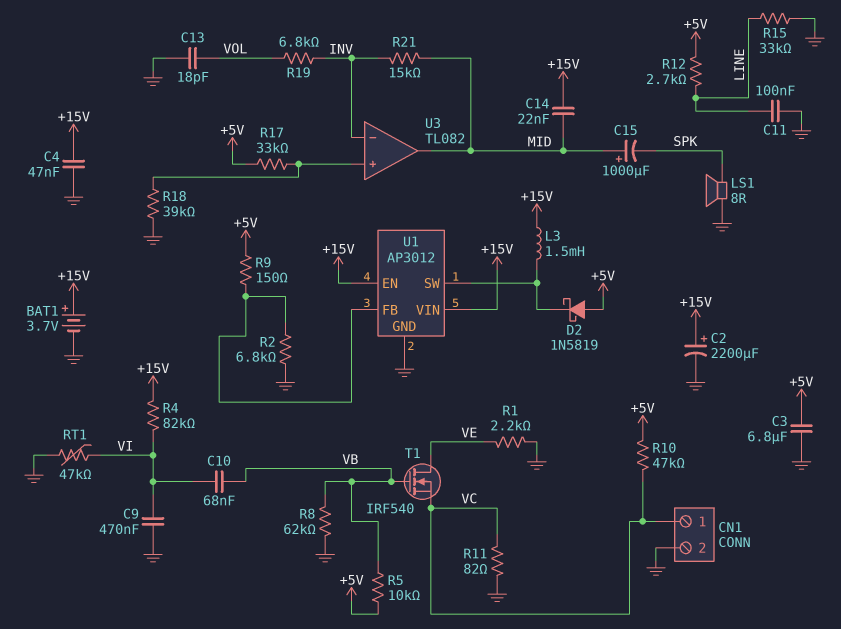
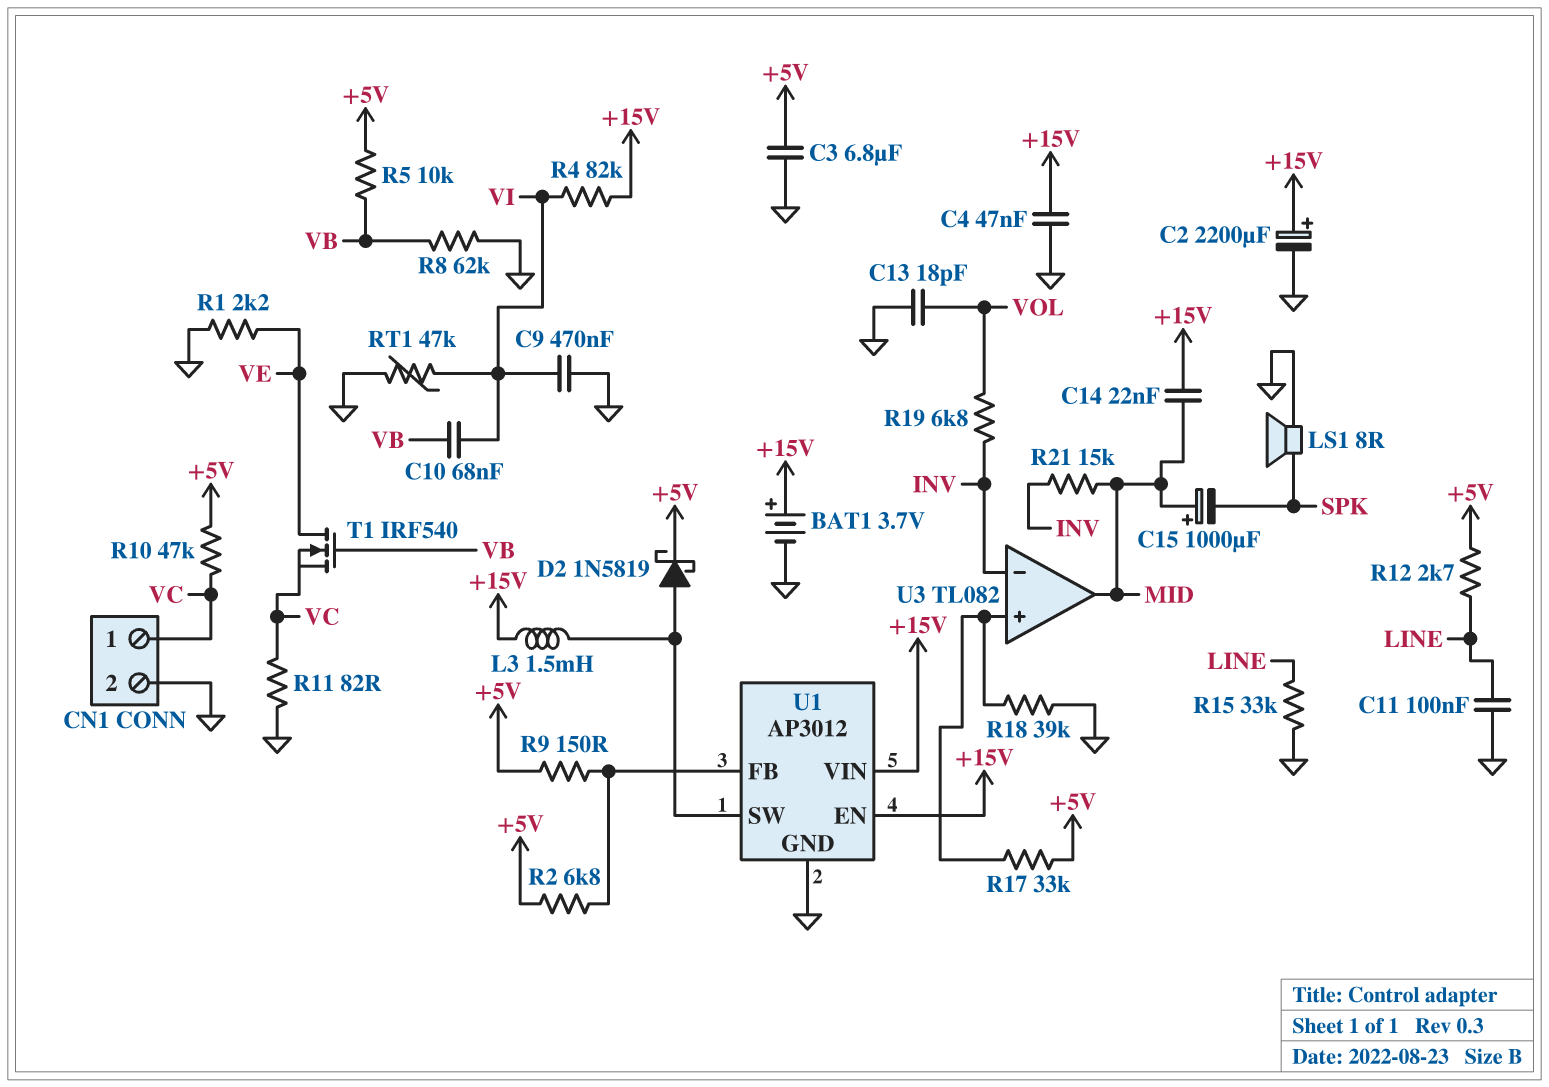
D2: schottky 1N5819 (A +5V, K U1/SW) -> schottky 1N5819 (A U1/SW, K +5V)
R2: 6.8k (GND, U1/FB) -> 6.8k (+5V, U1/FB)

